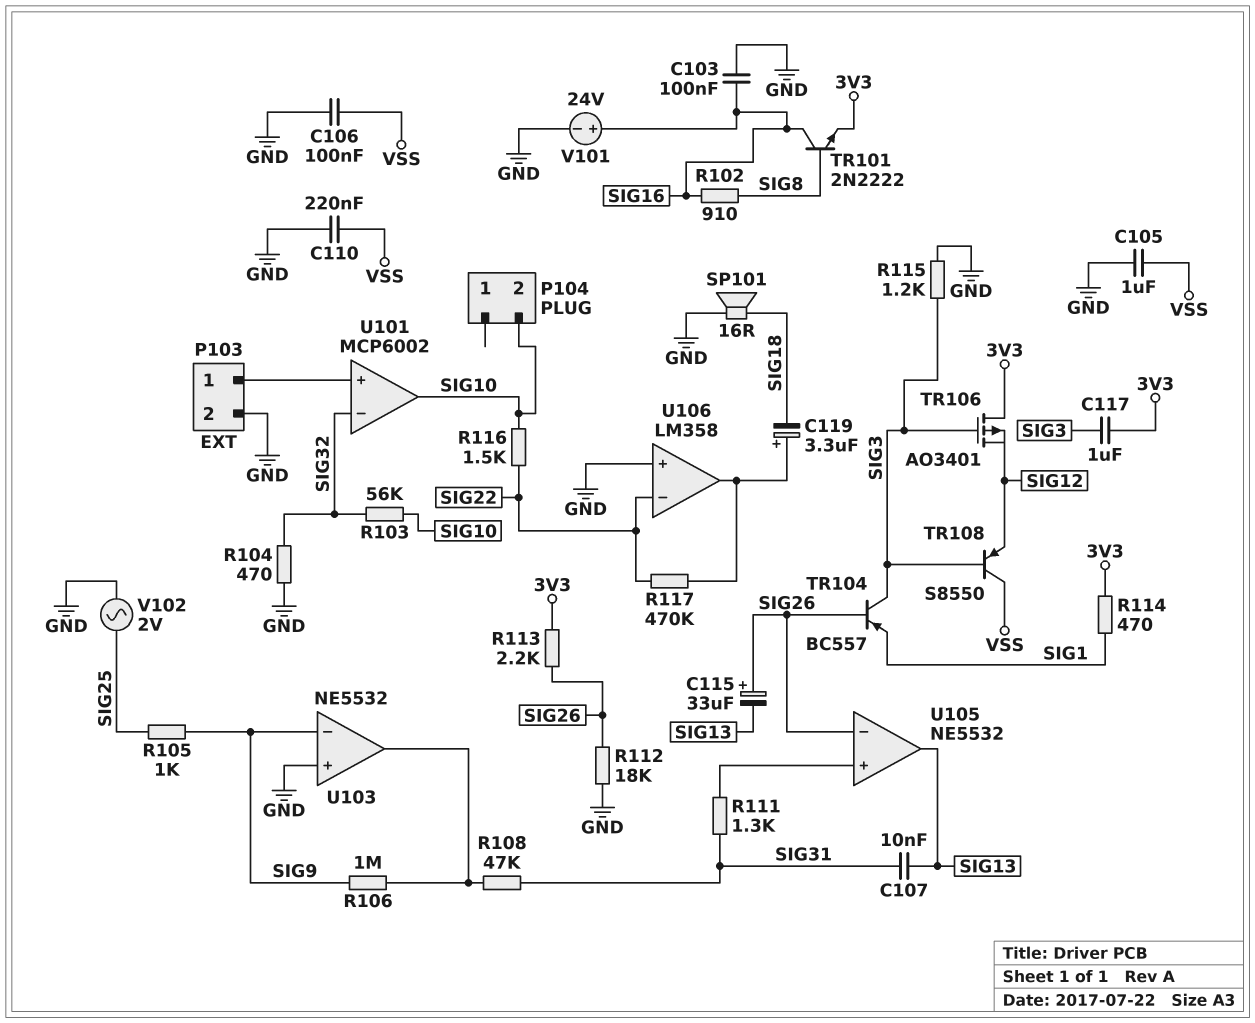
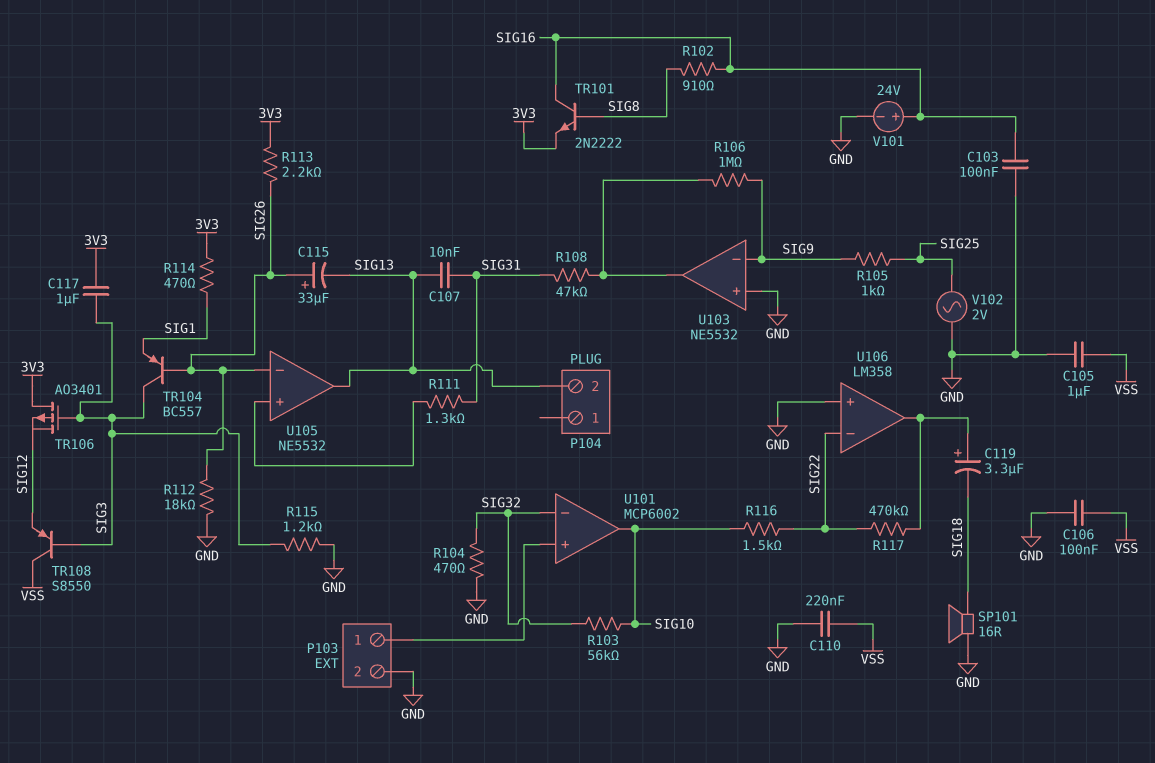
P104 pin 2: SIG10 -> SIG13

